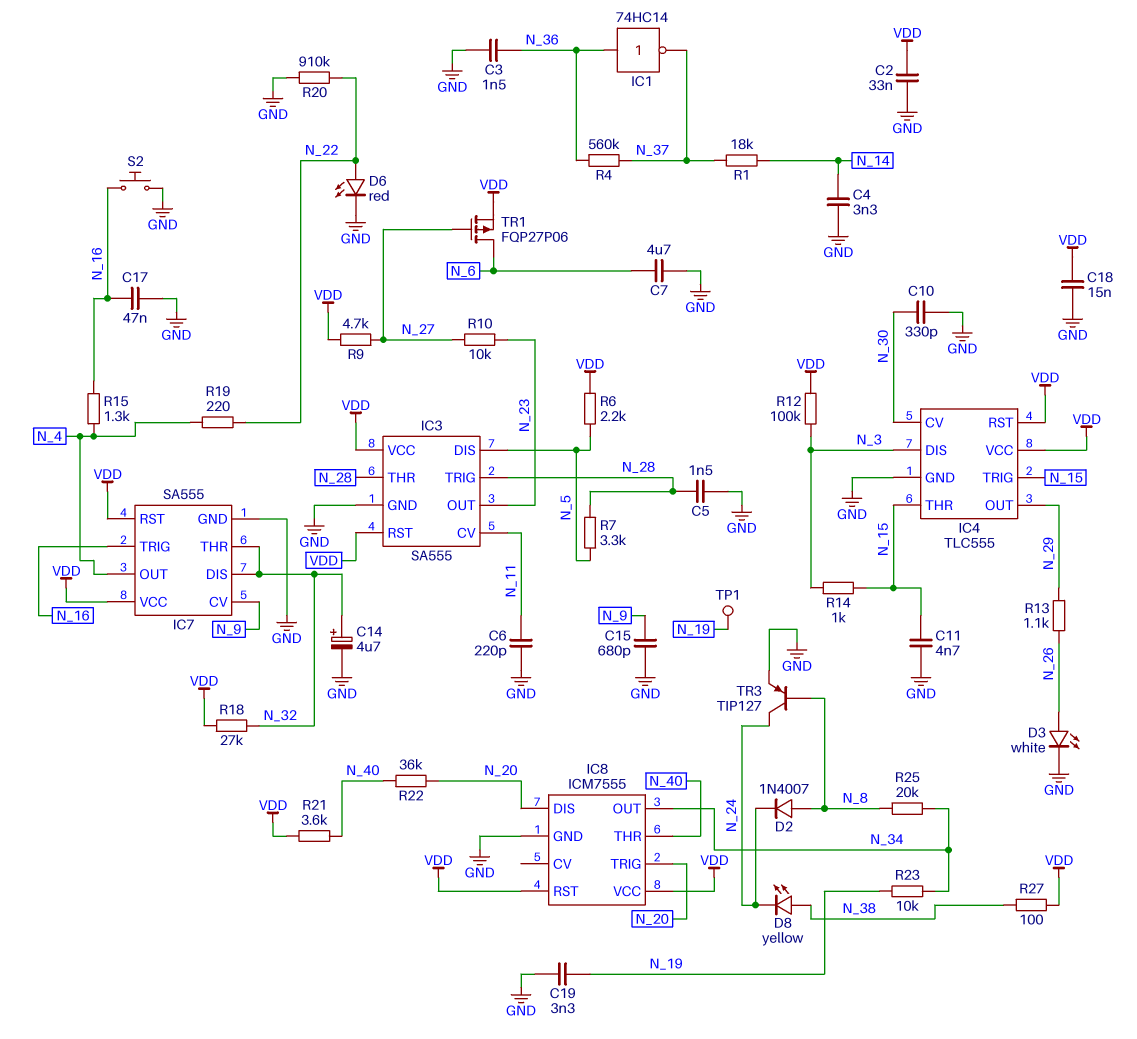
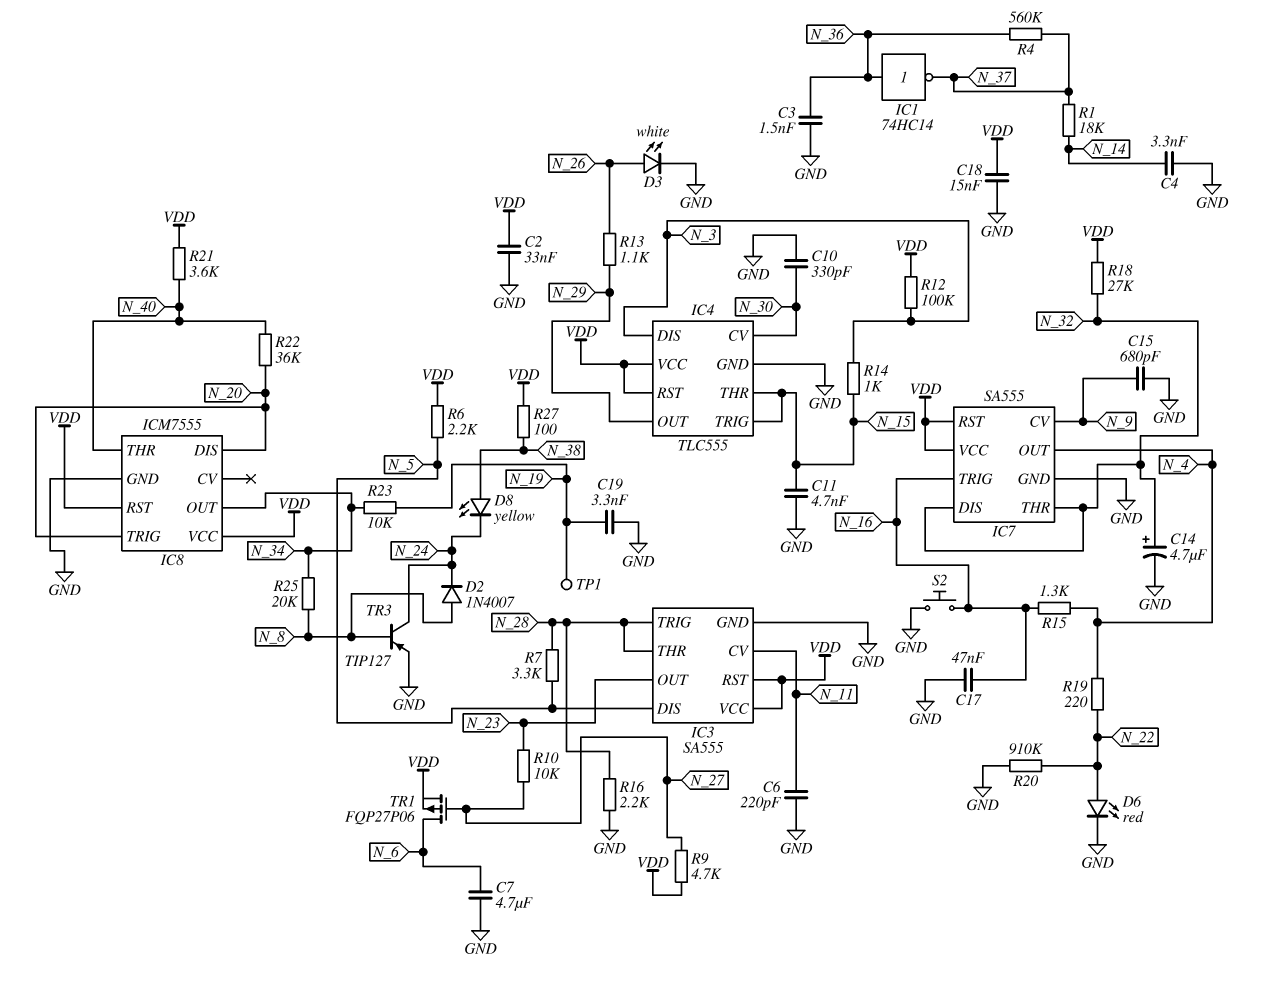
C5: 1.5nF (GND, N_28) -> none
R16: none -> 2.2k (GND, N_28)

